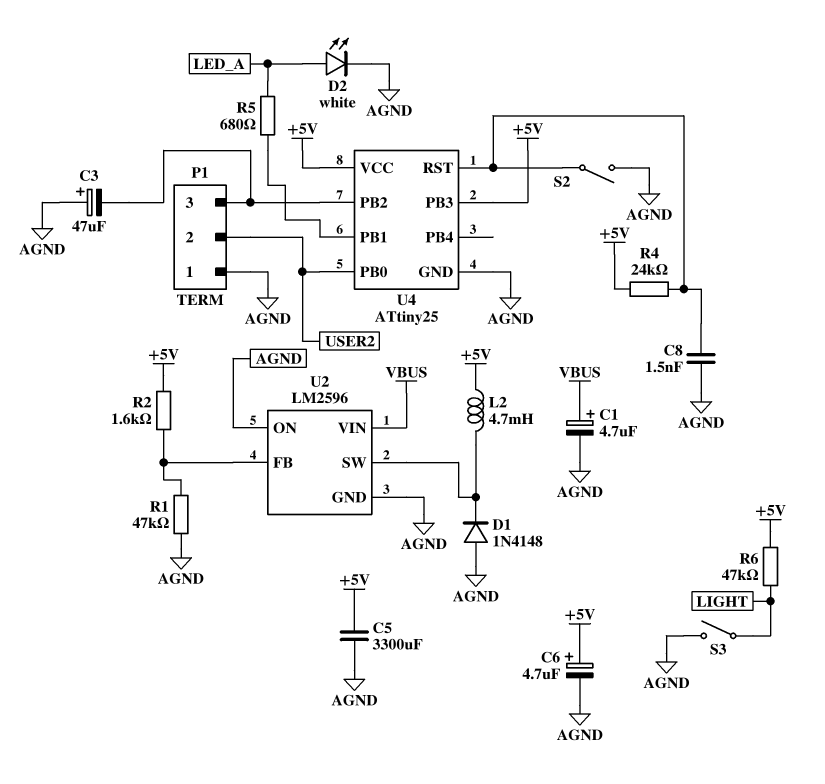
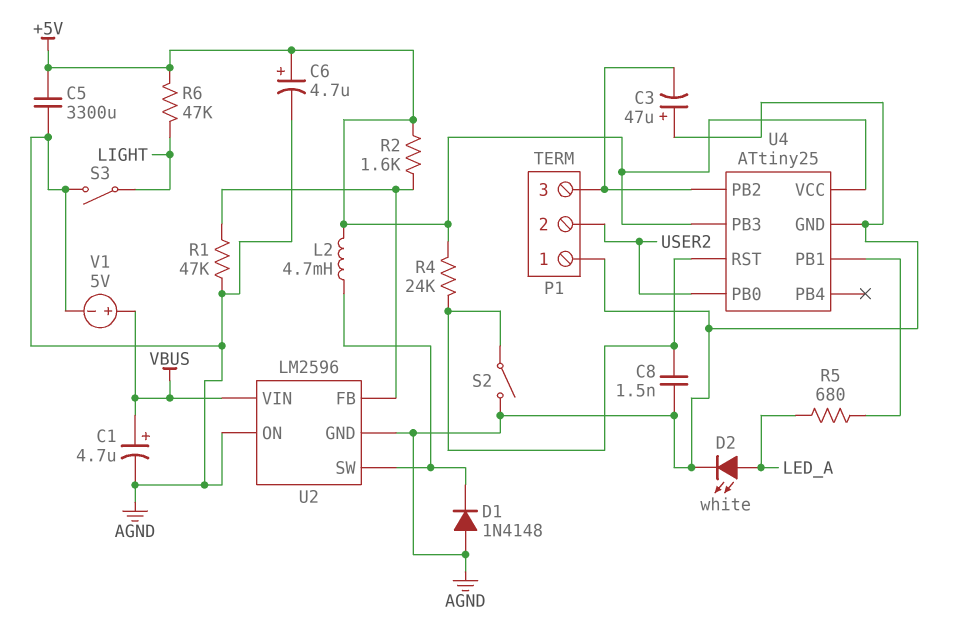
V1: none -> 5V (plus VBUS, minus AGND)

